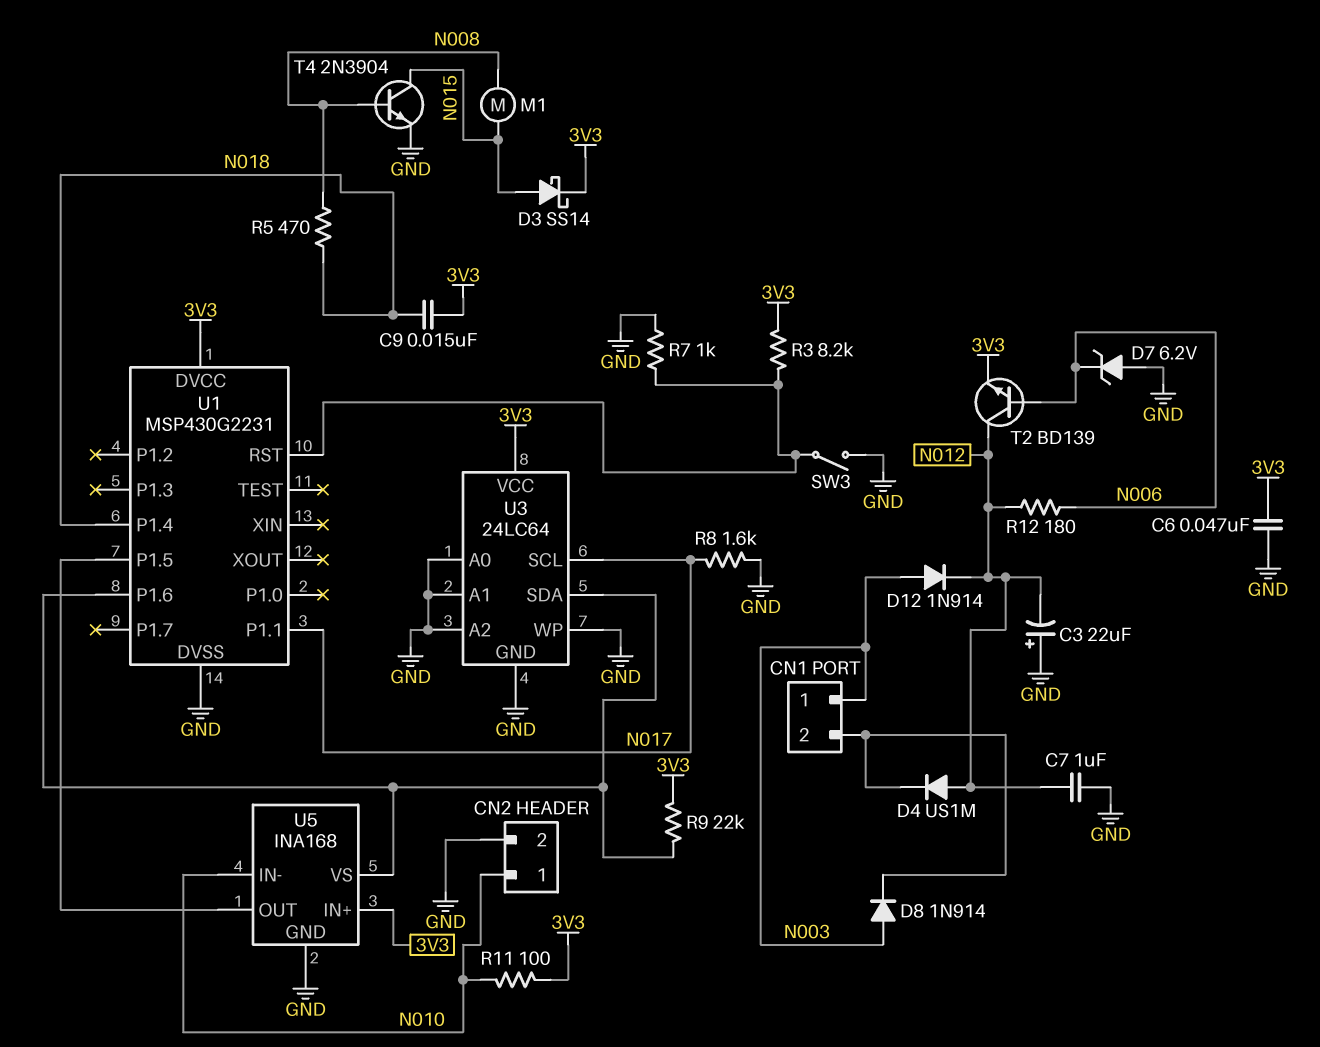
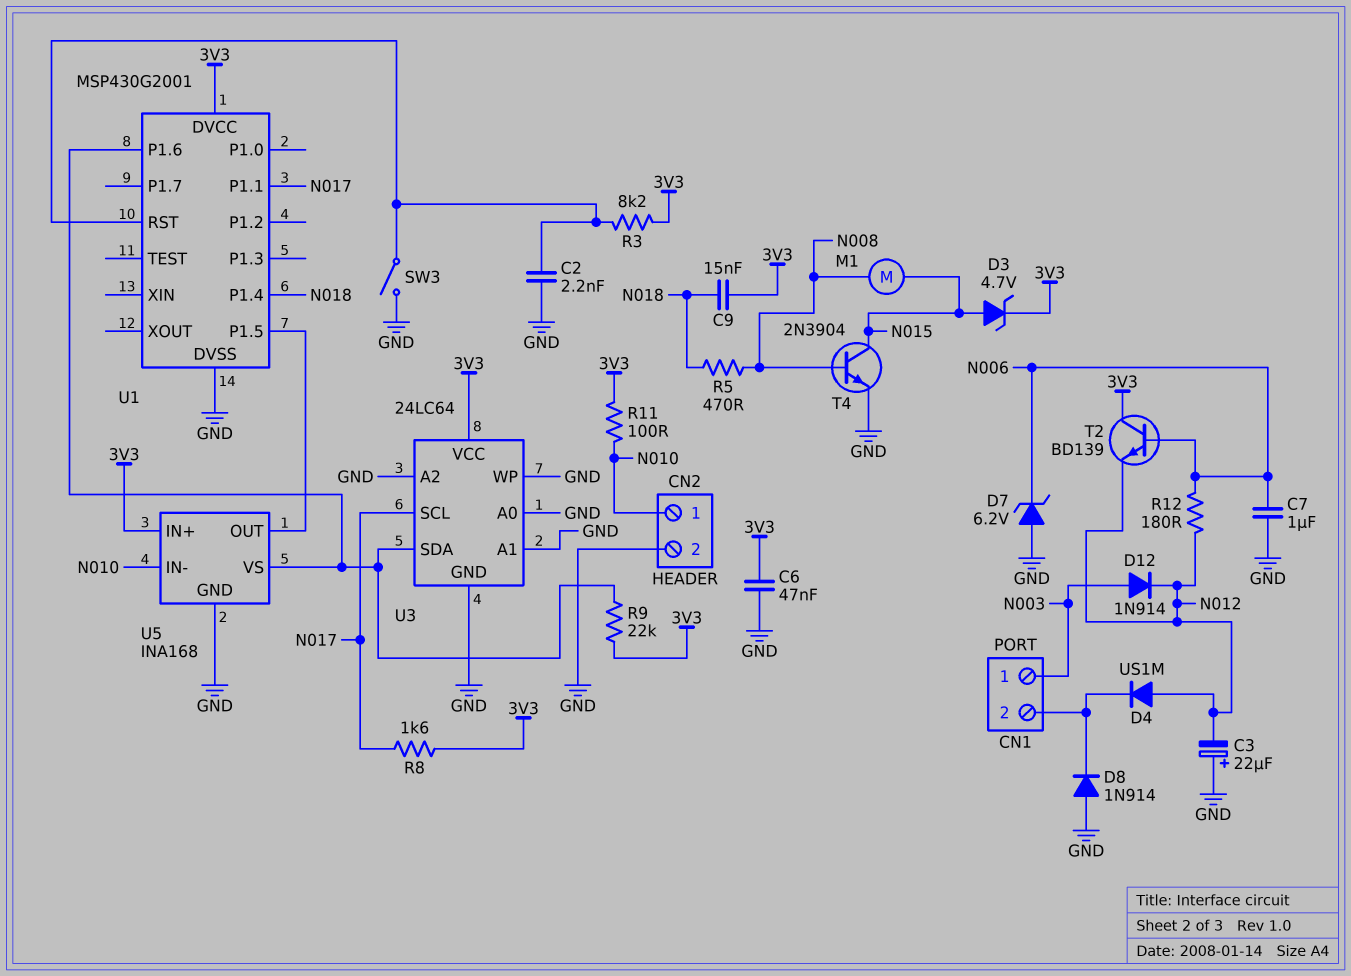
C2: none -> 2.2nF (GND, U1/RST)
C7: 1uF (GND, N012) -> 1uF (GND, N006)
D3: schottky SS14 (A N015, K 3V3) -> zener 4.7V (A N015, K 3V3)
D8: diode 1N914 (A N003, K CN1/2) -> diode 1N914 (A GND, K CN1/2)
R7: 1k (GND, U1/RST) -> none
R8: 1.6k (GND, N017) -> 1.6k (3V3, N017)
T2: NPN BD139 (B N006, C N012, E 3V3) -> NPN BD139 (B N006, C 3V3, E N012)
U1: MSP430G2231 -> MSP430G2001

